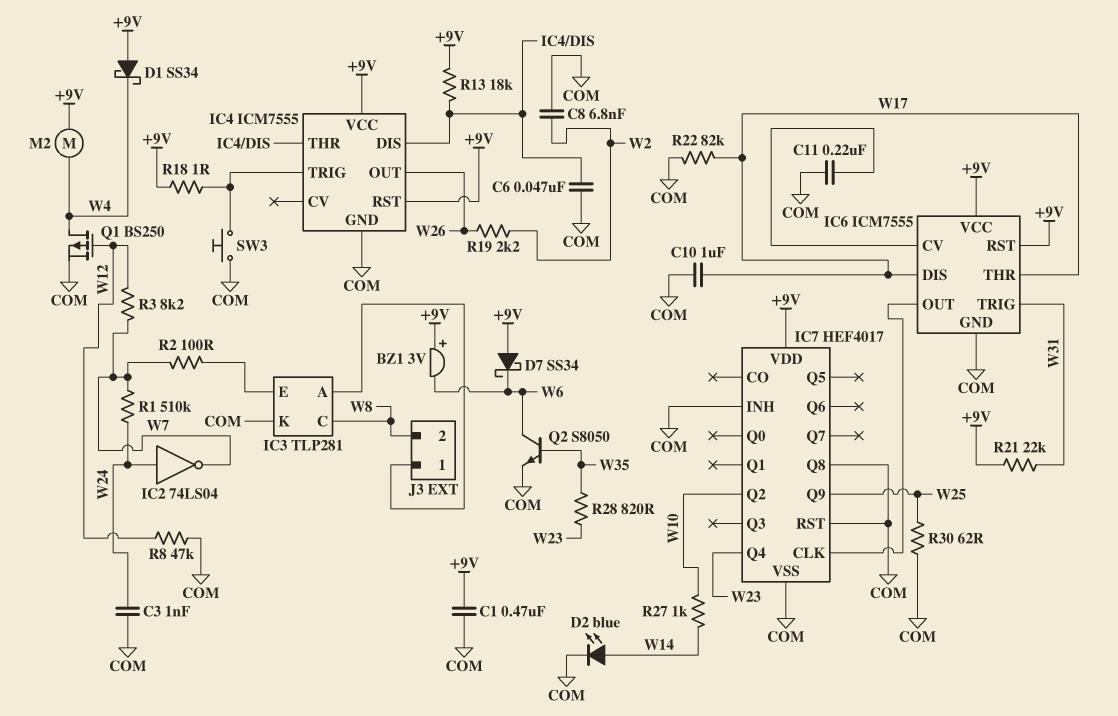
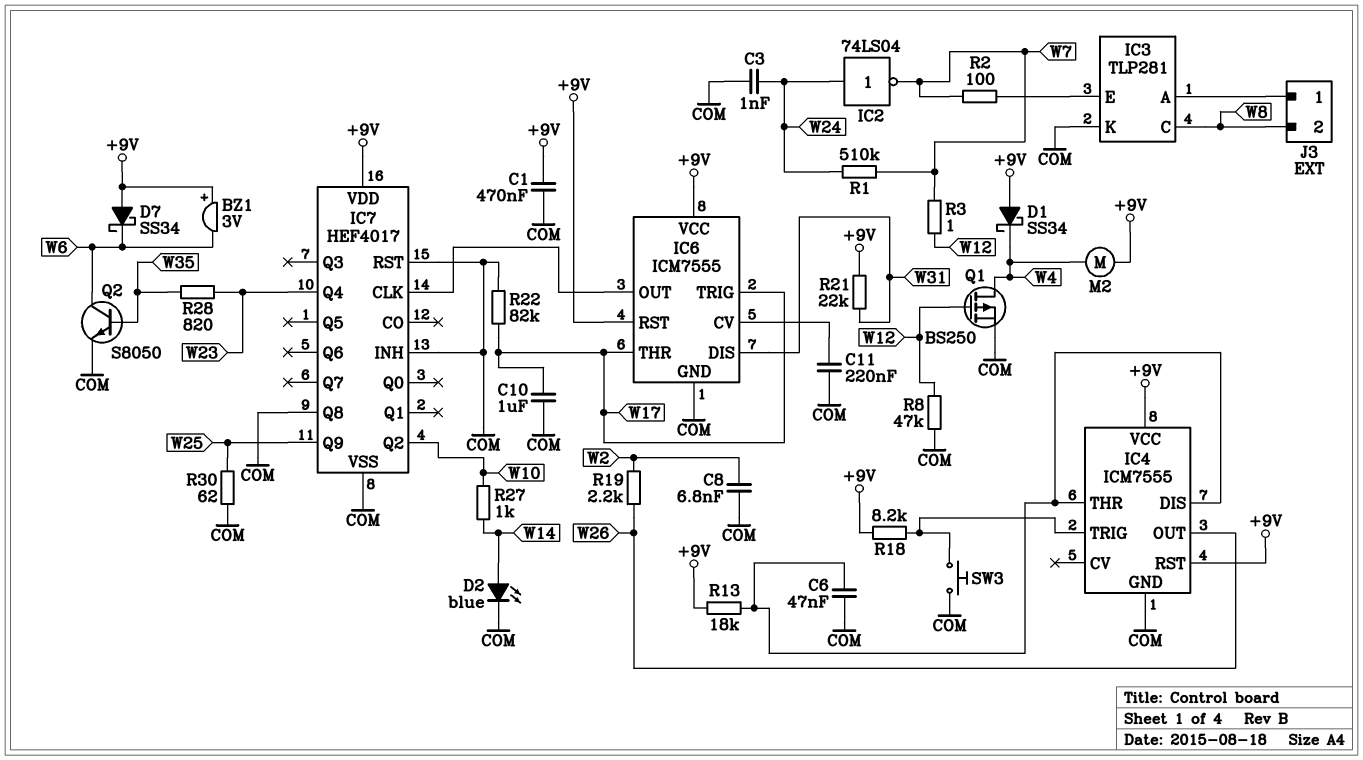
IC6 pin DIS: W17 -> W31
IC6 pin TRIG: W31 -> W17
R3: 8.2k (W7, W12) -> 1 (W7, W12)
R18: 1 (+9V, IC4/TRIG) -> 8.2k (+9V, IC4/TRIG)

